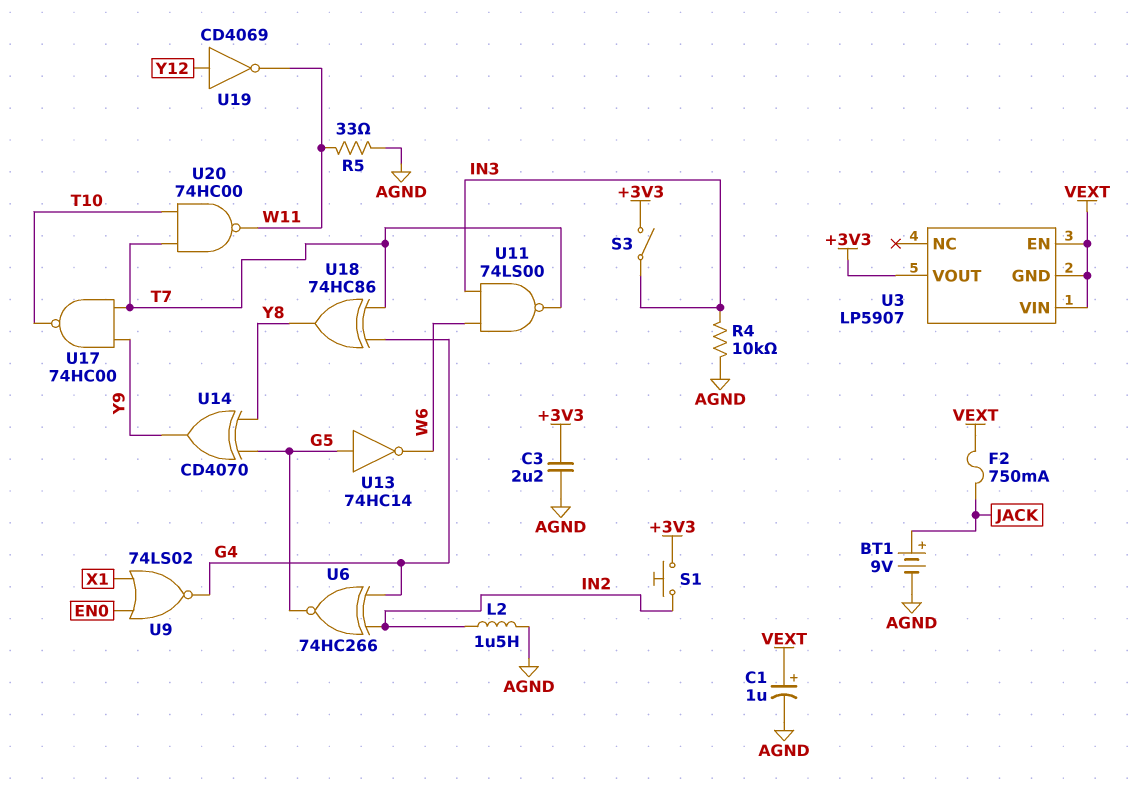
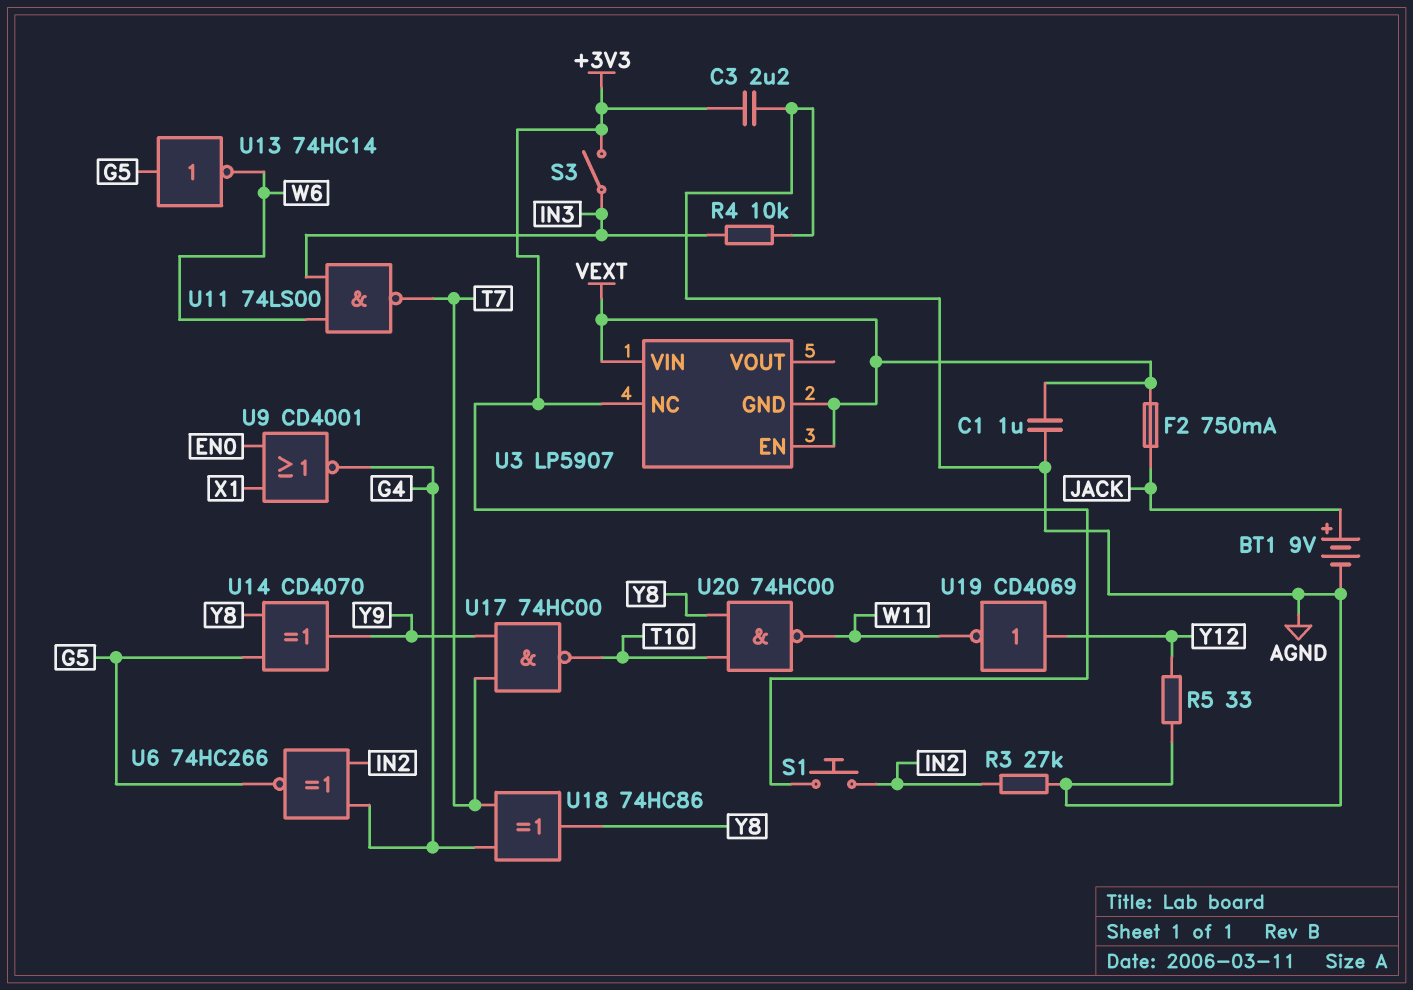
C1: 1uF (plus VEXT, minus AGND) -> 1uF (AGND, VEXT)
L2: 1.5uH (AGND, IN2) -> none
R3: none -> 27k (AGND, IN2)
R5: 33 (AGND, W11) -> 33 (AGND, Y12)
U3 pin NC: none -> +3V3
U3 pin VOUT: +3V3 -> none
U9: NOR 74LS02 (in EN0, in X1, out G4) -> NOR CD4001 (in EN0, in X1, out G4)
U20: NAND 74HC00 (in T7, in T10, out W11) -> NAND 74HC00 (in T10, in Y8, out W11)

